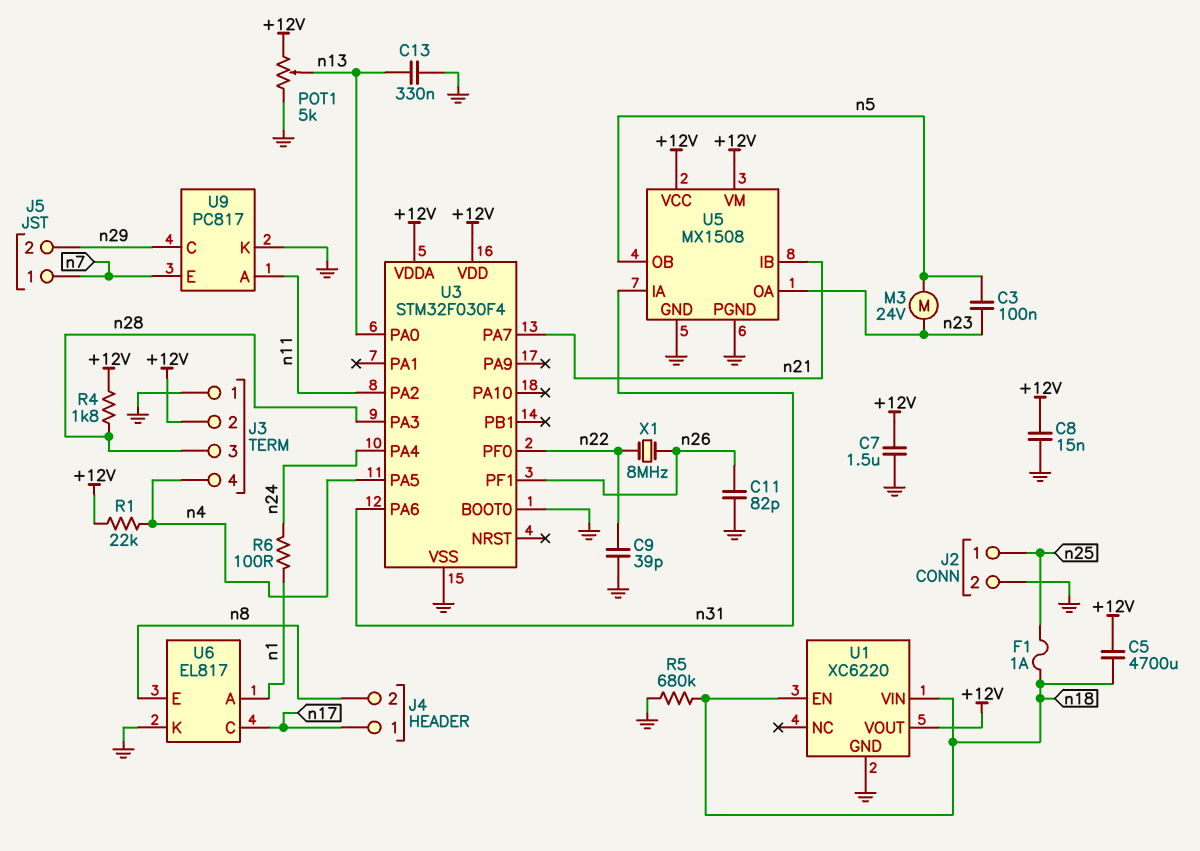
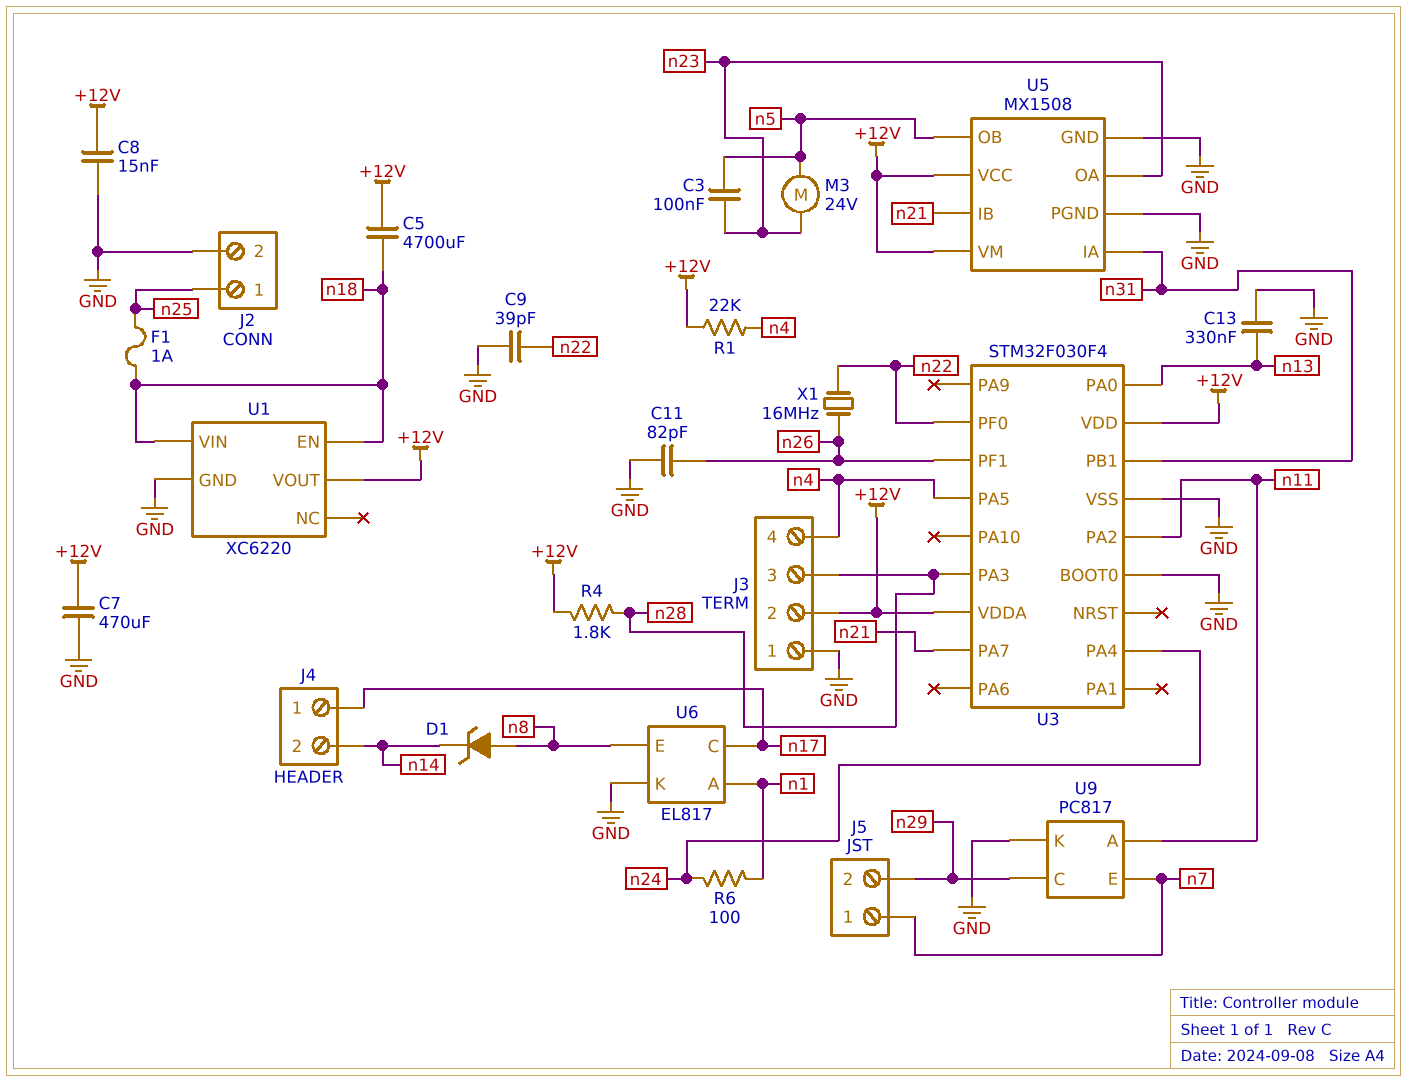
C7: 1.5uF (+12V, GND) -> 470uF (+12V, GND)
D1: none -> zener (A n8, K n14)
J4 pin 2: n8 -> n14
POT1: 5k (+12V, GND, wiper n13) -> none
R5: 680k (GND, n18) -> none
U3 pin PA6: n31 -> none
U3 pin PB1: none -> n31
X1: 8MHz (n22, n26) -> 16MHz (n22, n26)

